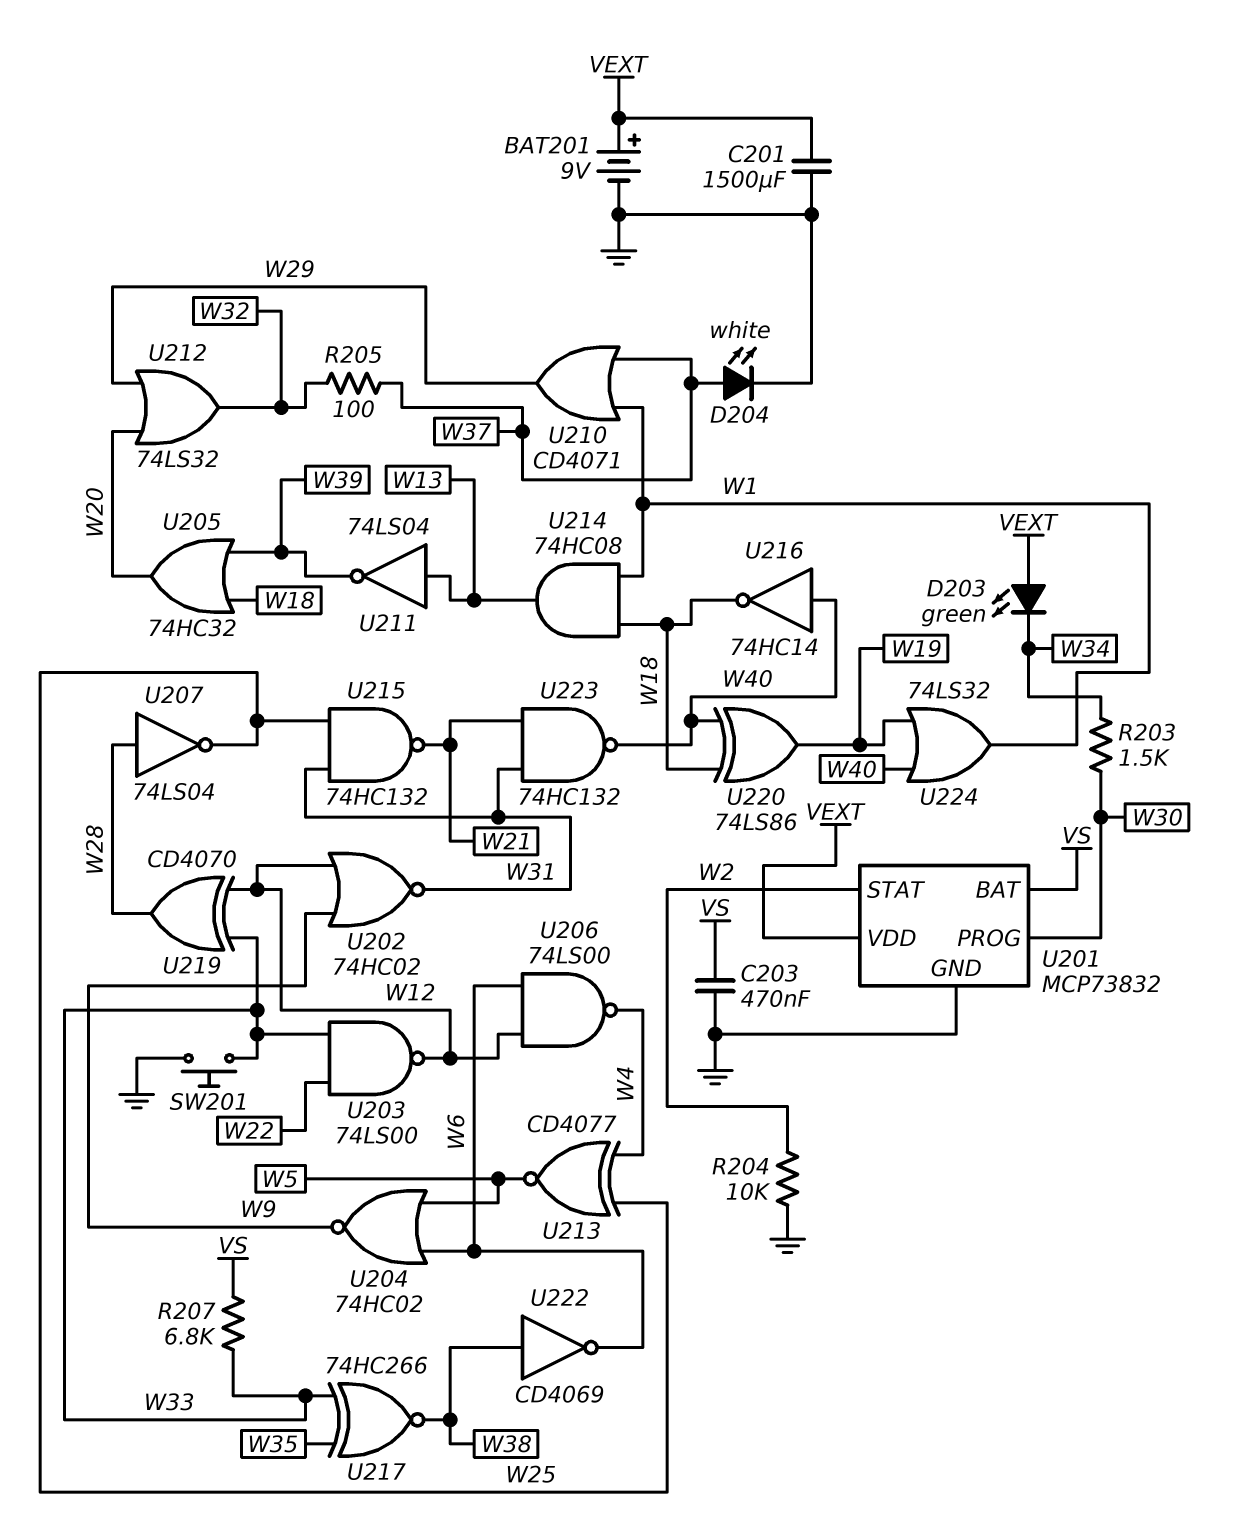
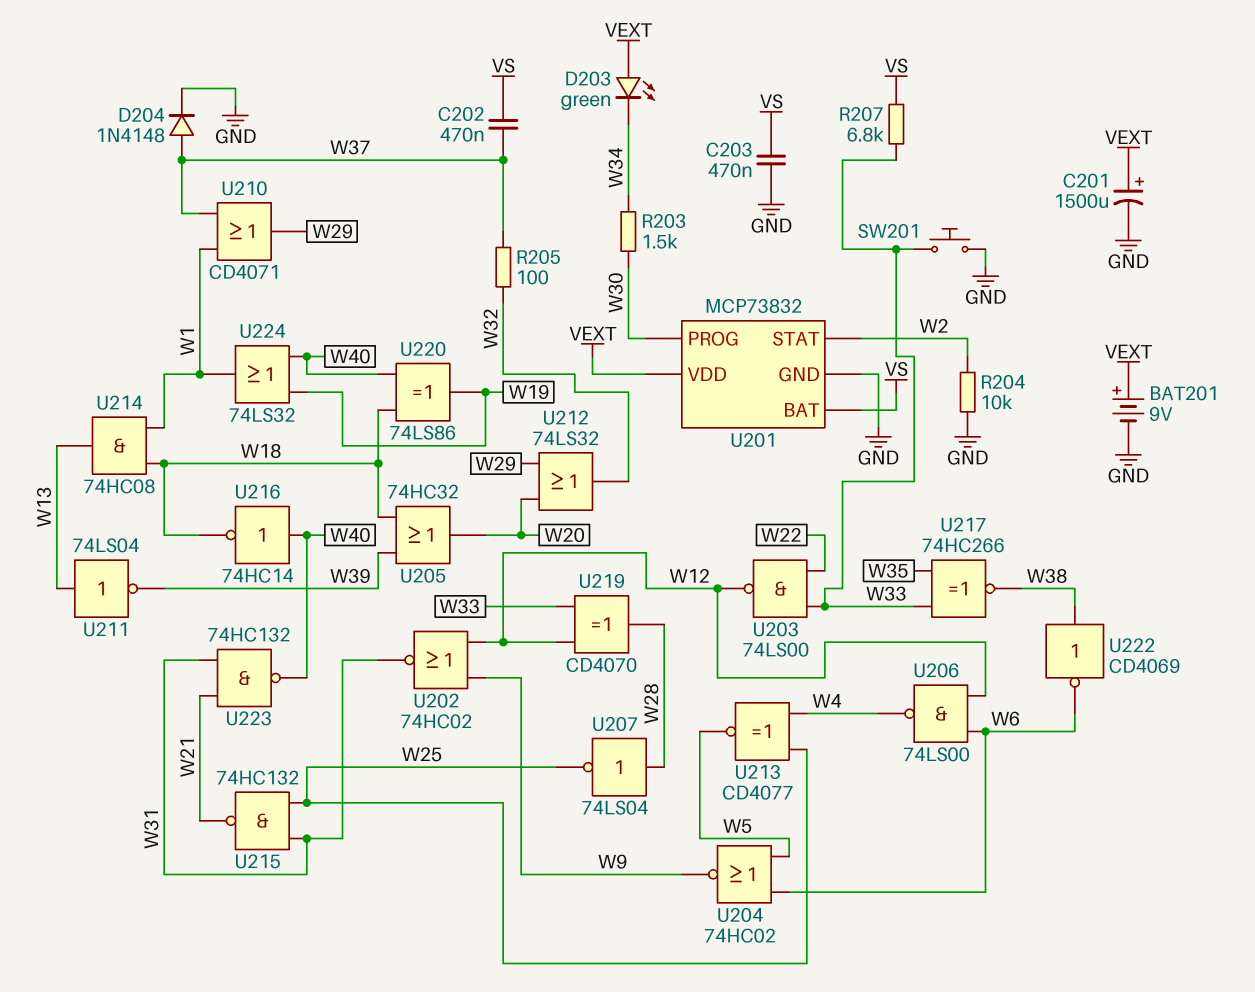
C201: 1500uF (GND, VEXT) -> 1500uF (plus VEXT, minus GND)
C202: none -> 470nF (VS, W37)
D204: LED white (A W37, K GND) -> diode 1N4148 (A W37, K GND)

